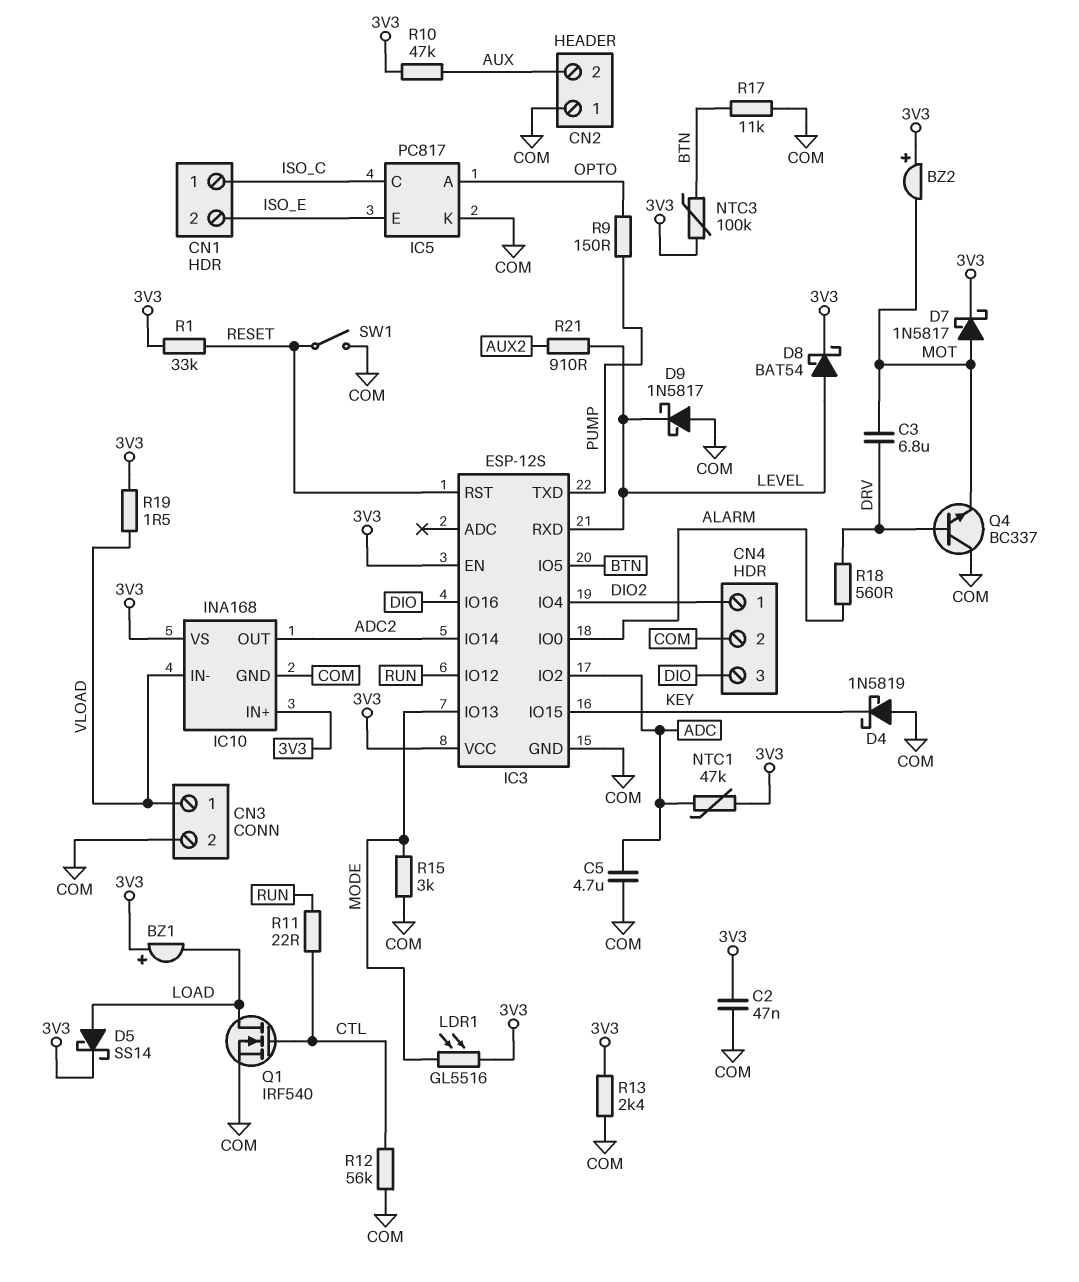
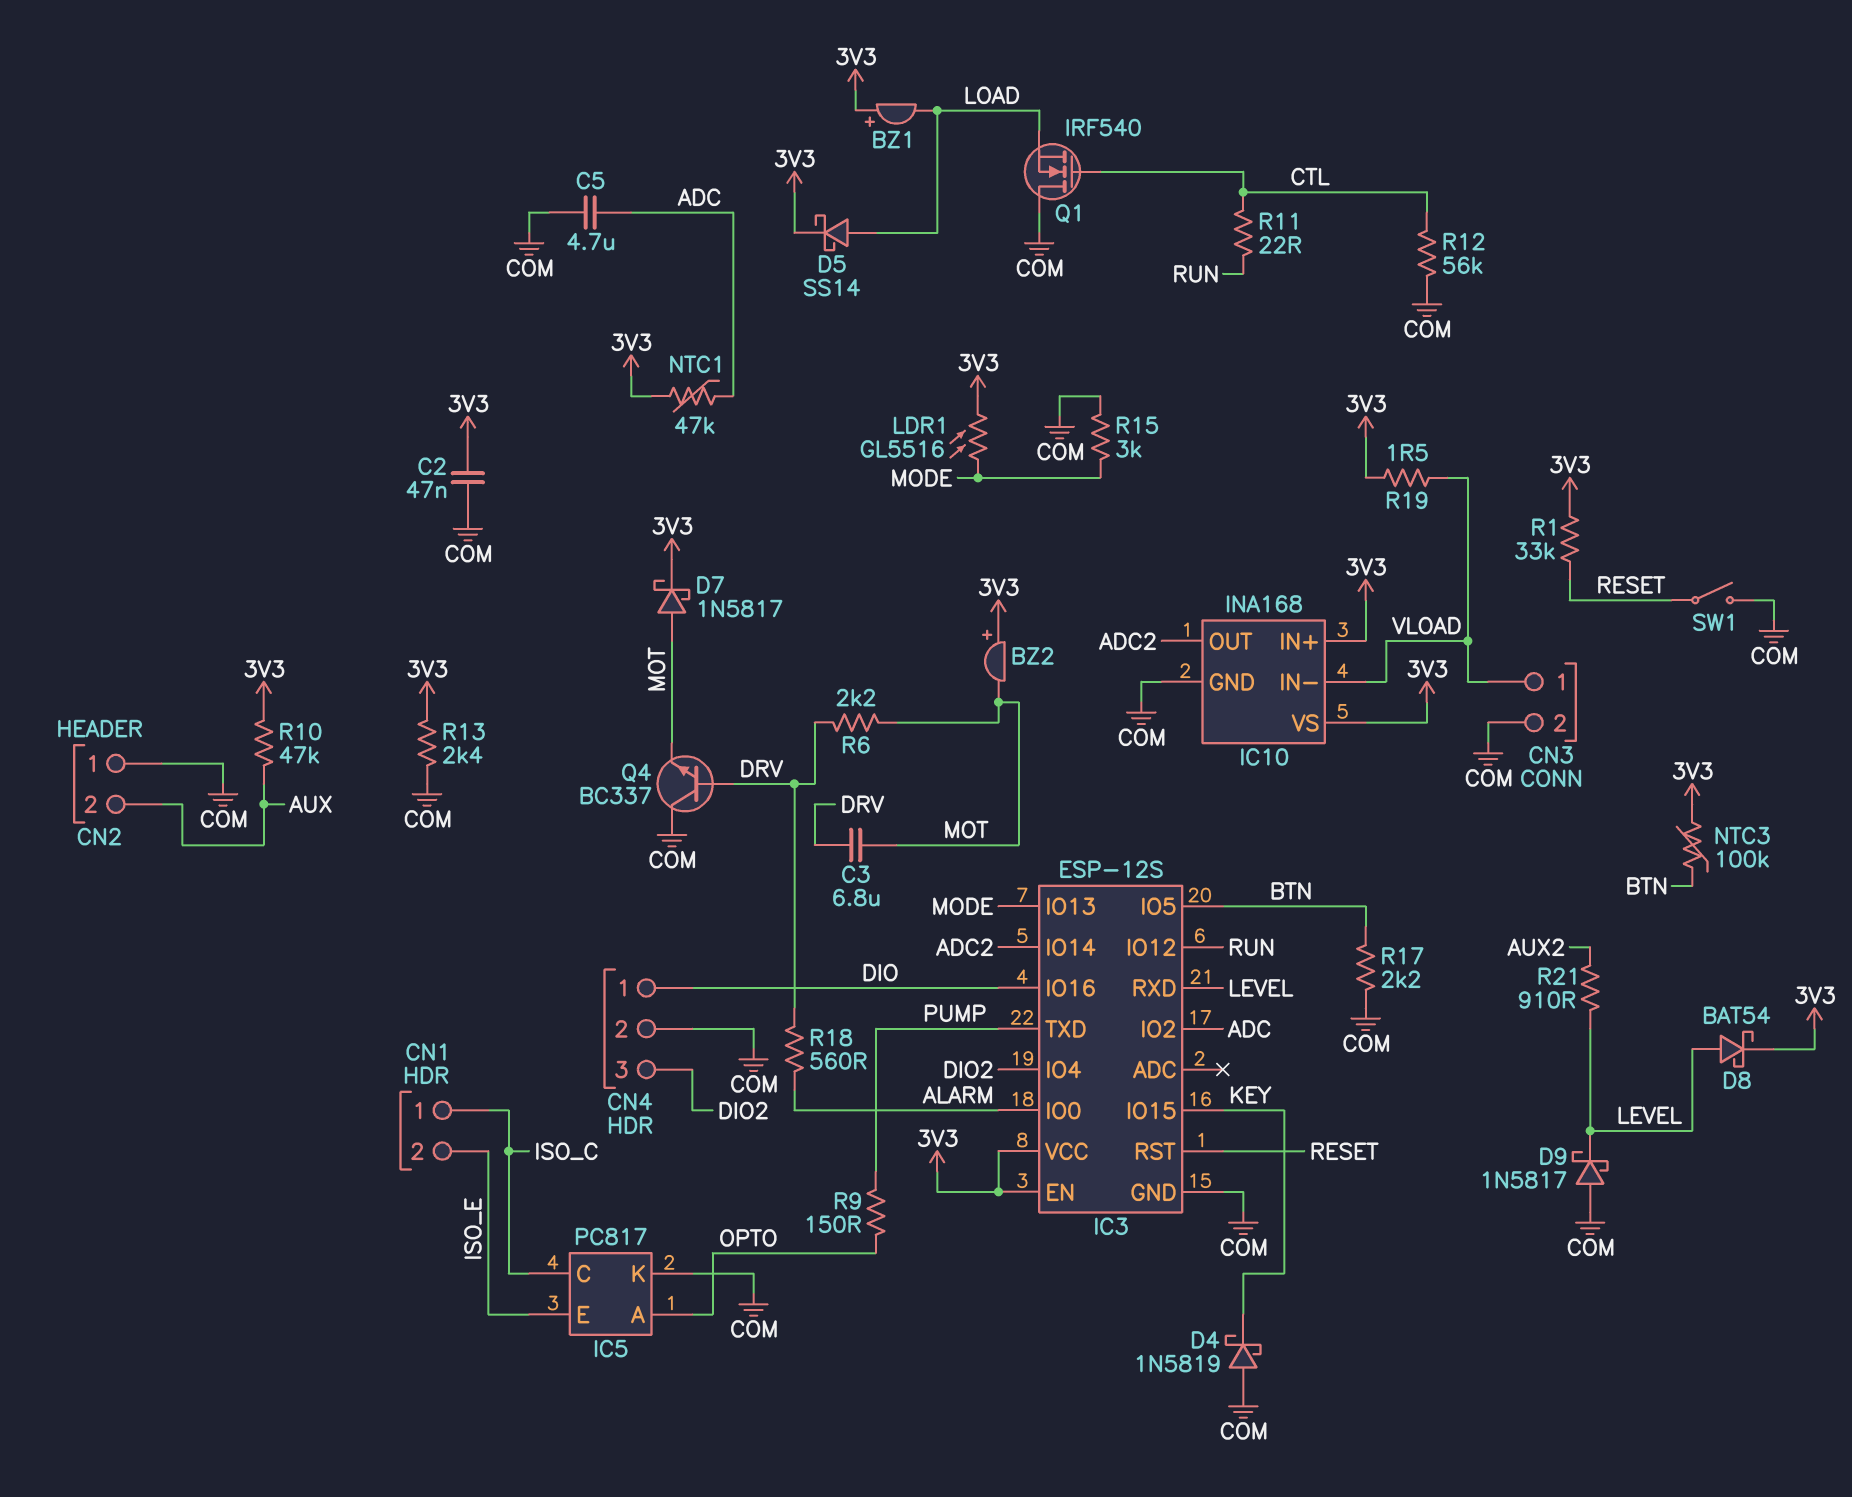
CN4 pin 1: DIO2 -> DIO
CN4 pin 3: DIO -> DIO2
Q1: NMOS IRF540 (G CTL, D LOAD, S COM) -> NMOS IRF540 (G CTL, D COM, S LOAD)
R6: none -> 2.2k (DRV, MOT)
R17: 11k (BTN, COM) -> 2.2k (BTN, COM)

